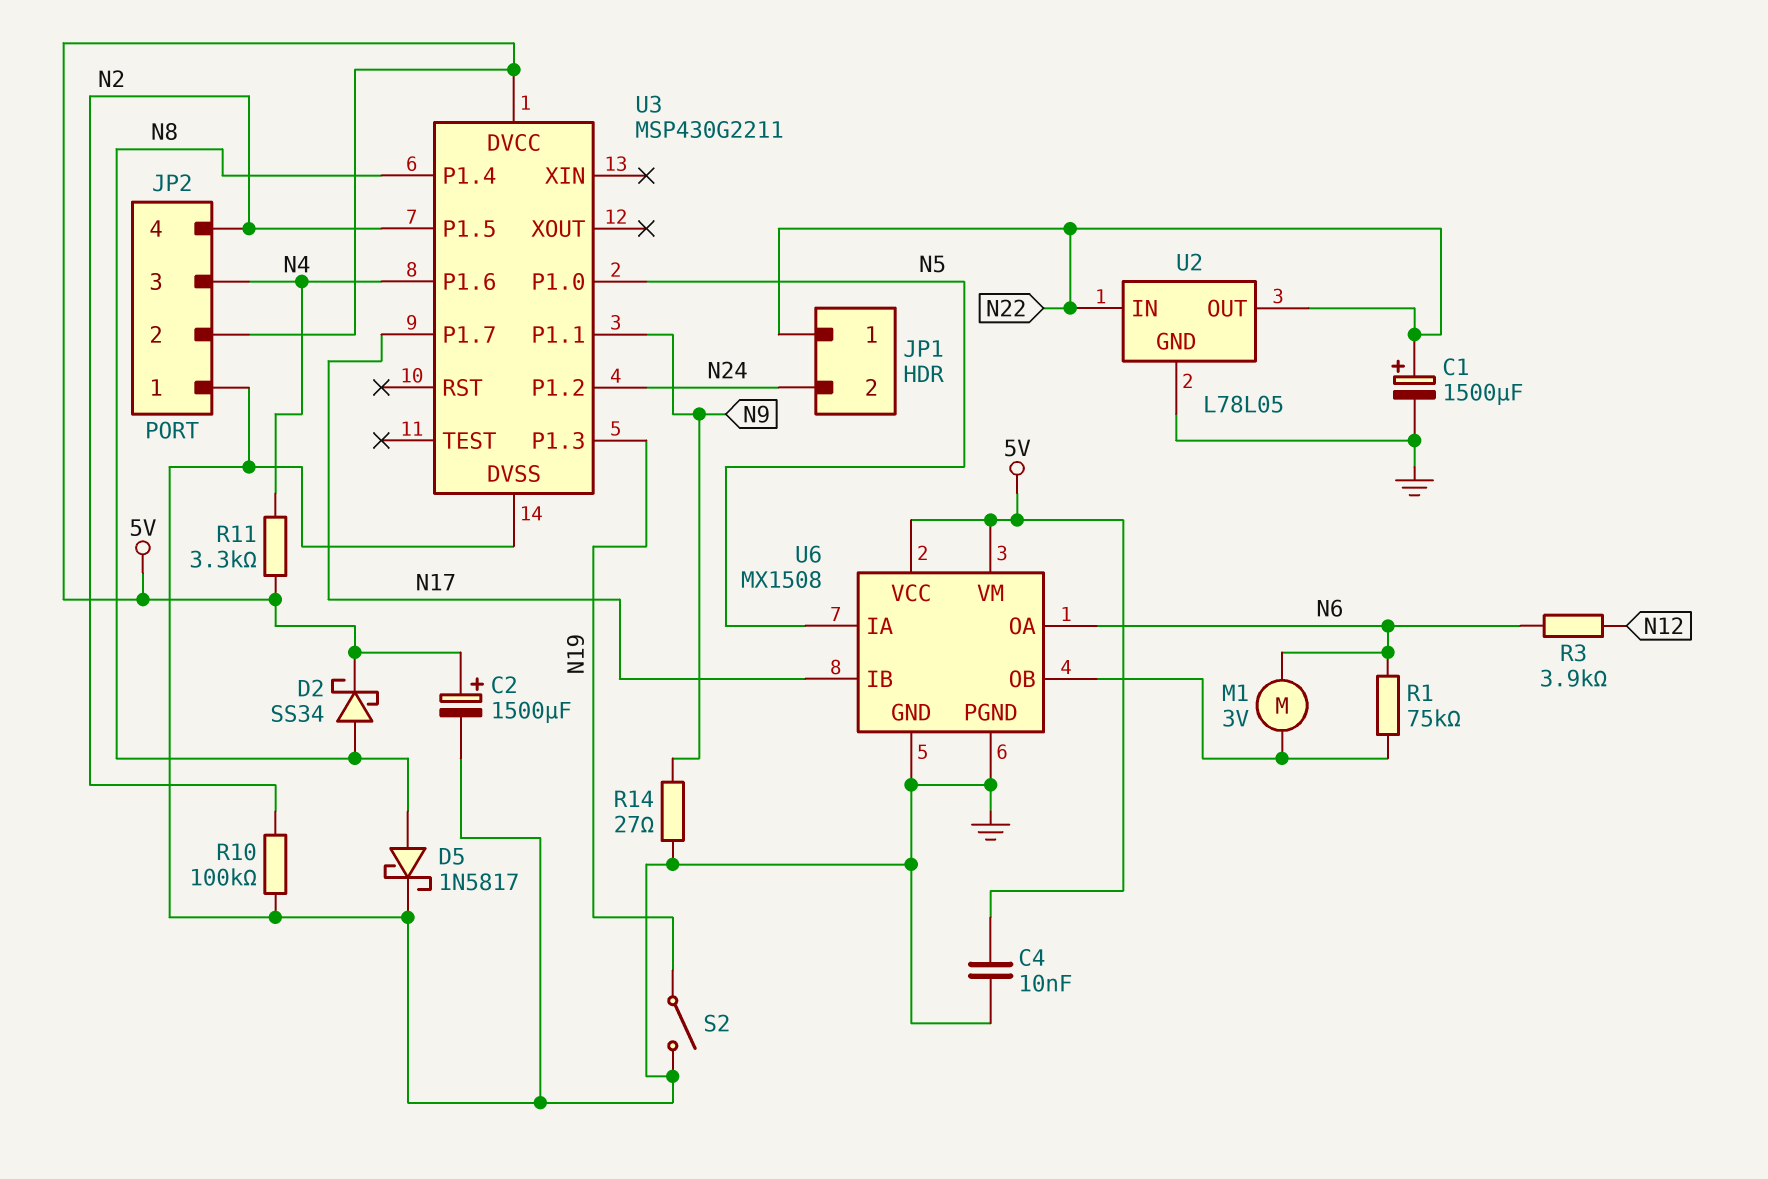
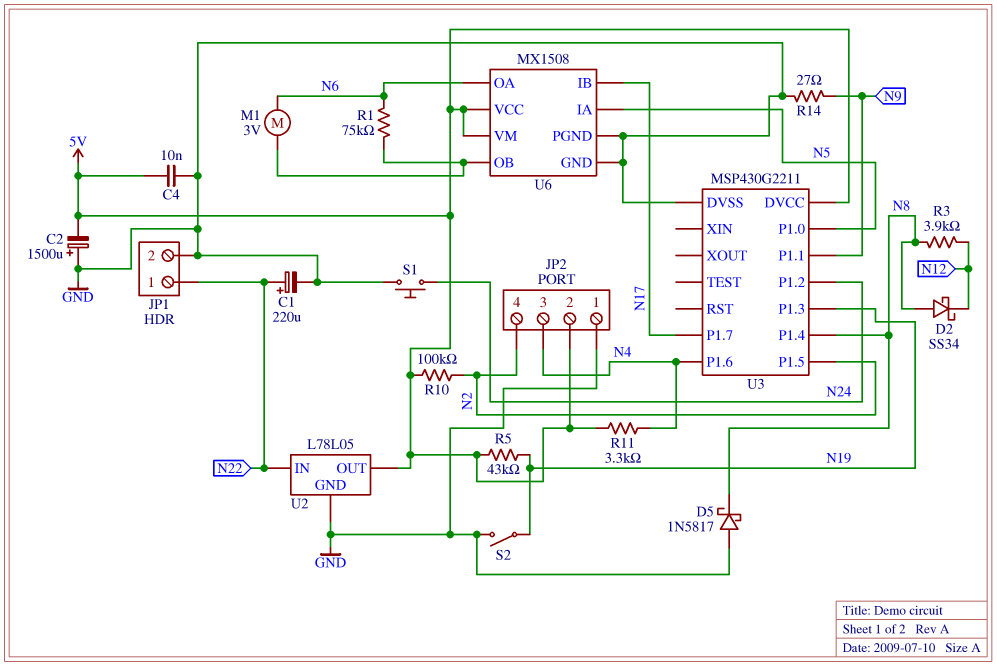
C1: 1500uF (plus N22, minus GND) -> 220uF (plus N22, minus GND)
C2: 1500uF (plus 5V, minus GND) -> 1500uF (plus GND, minus 5V)
D2: schottky SS34 (A N8, K 5V) -> schottky SS34 (A N8, K N12)
D5: schottky 1N5817 (A N8, K GND) -> schottky 1N5817 (A GND, K N8)
JP1 pin 2: N24 -> GND
R3: 3.9k (N6, N12) -> 3.9k (N8, N12)
R5: none -> 43k (5V, N19)
R10: 100k (GND, N2) -> 100k (5V, N2)
S1: none -> button (GND, N24)
U2 pin OUT: N22 -> 5V

